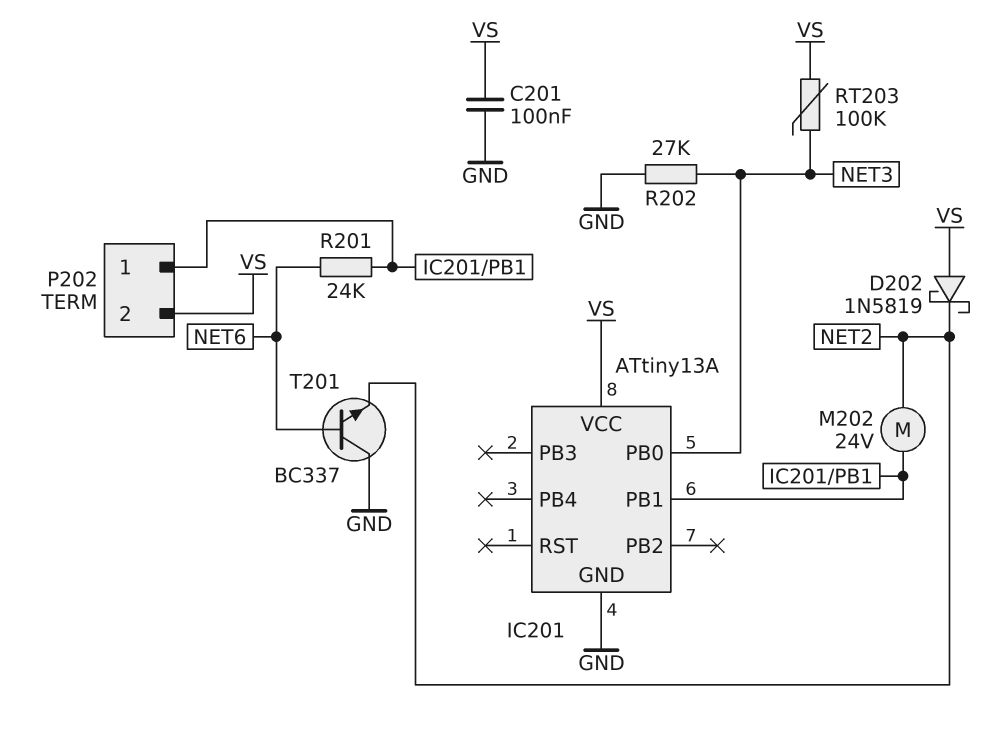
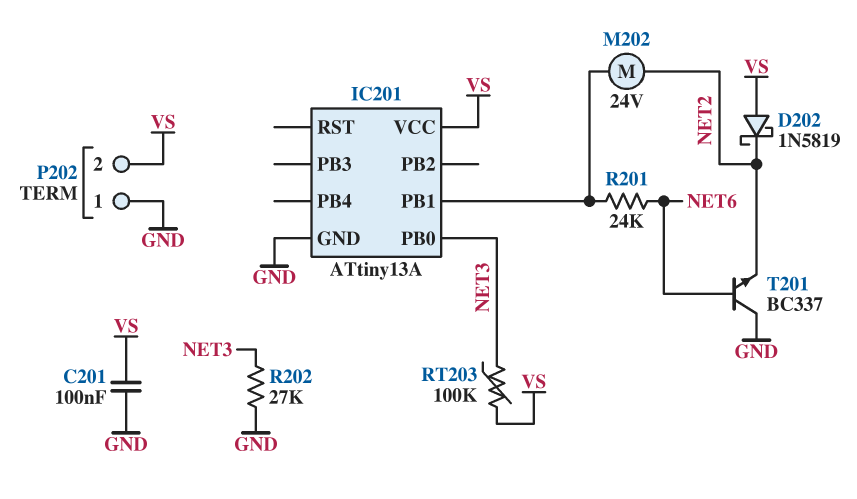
P202 pin 1: IC201/PB1 -> GND

